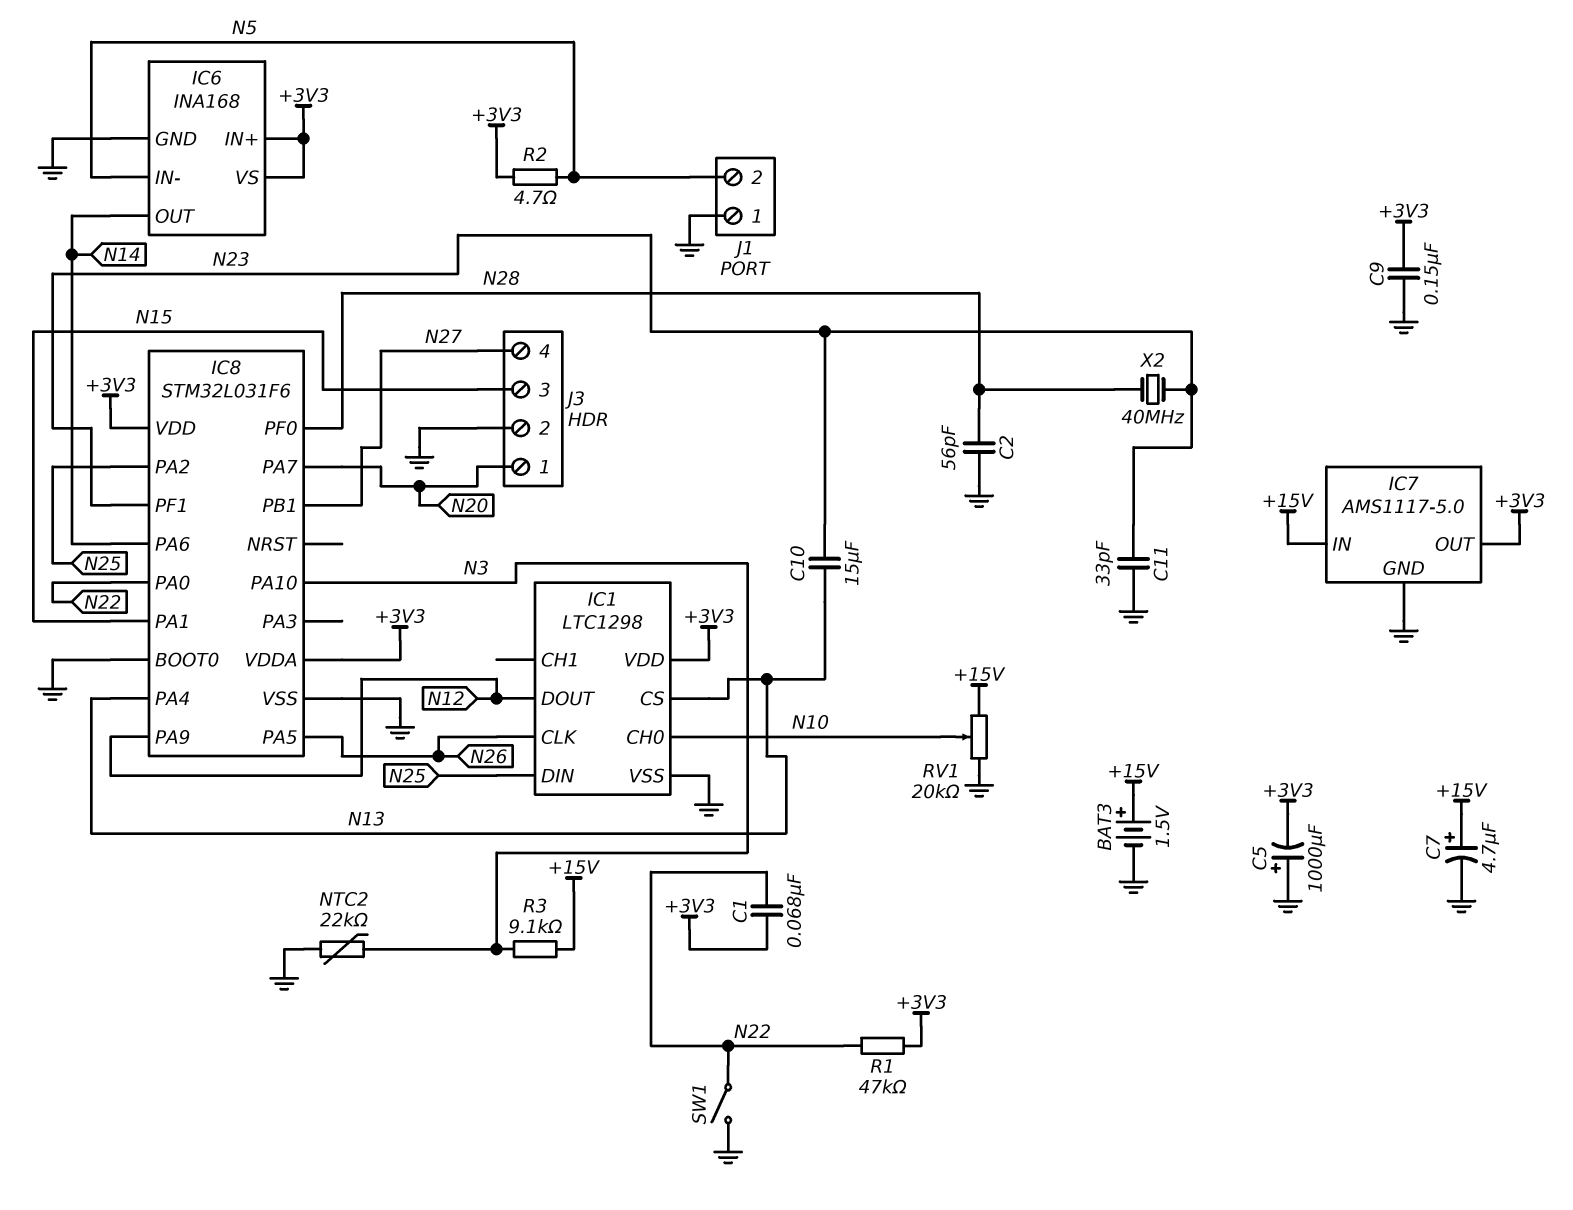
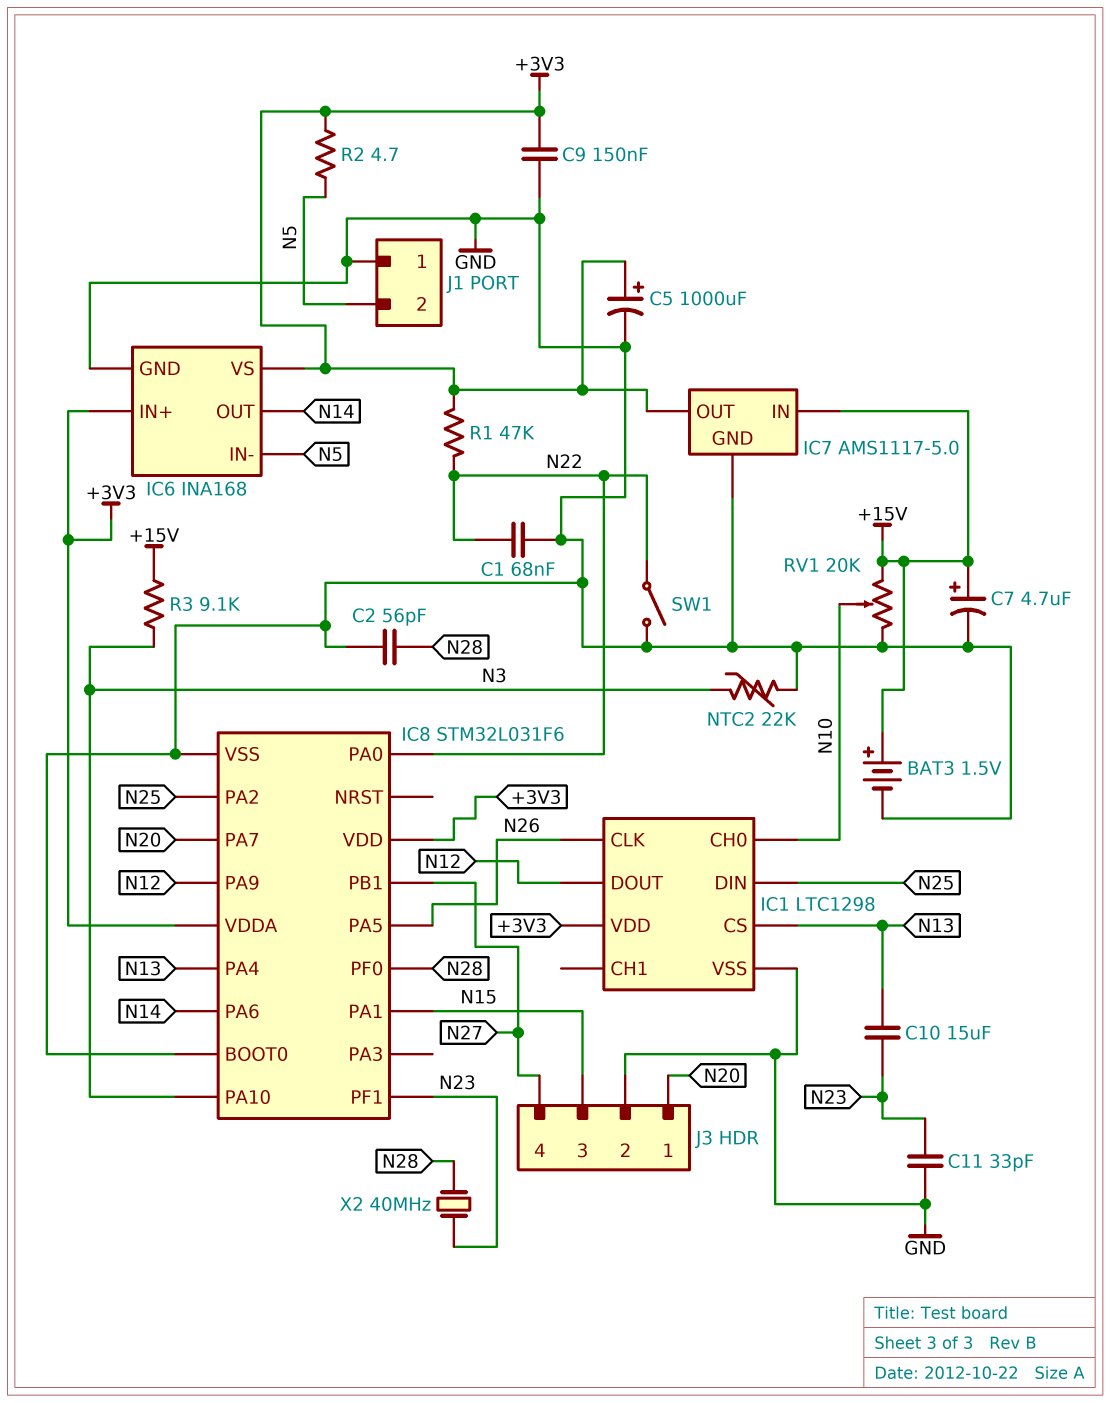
C1: 68nF (+3V3, N22) -> 68nF (GND, N22)
C5: 1000uF (plus GND, minus +3V3) -> 1000uF (plus +3V3, minus GND)

